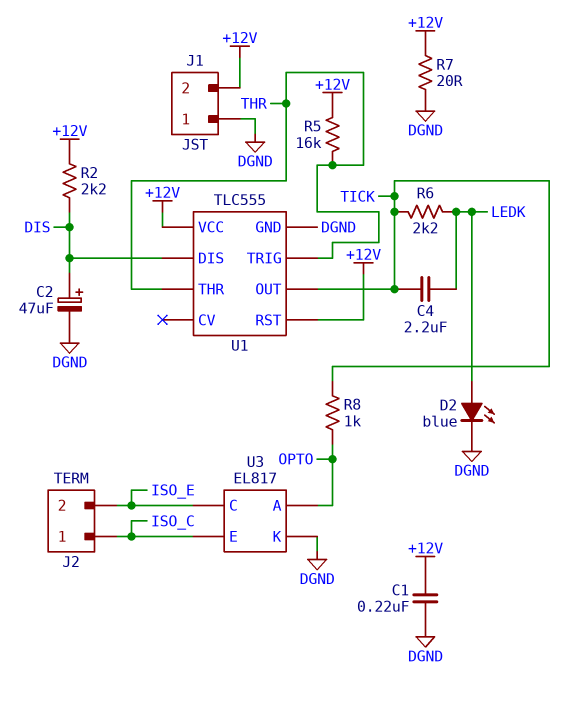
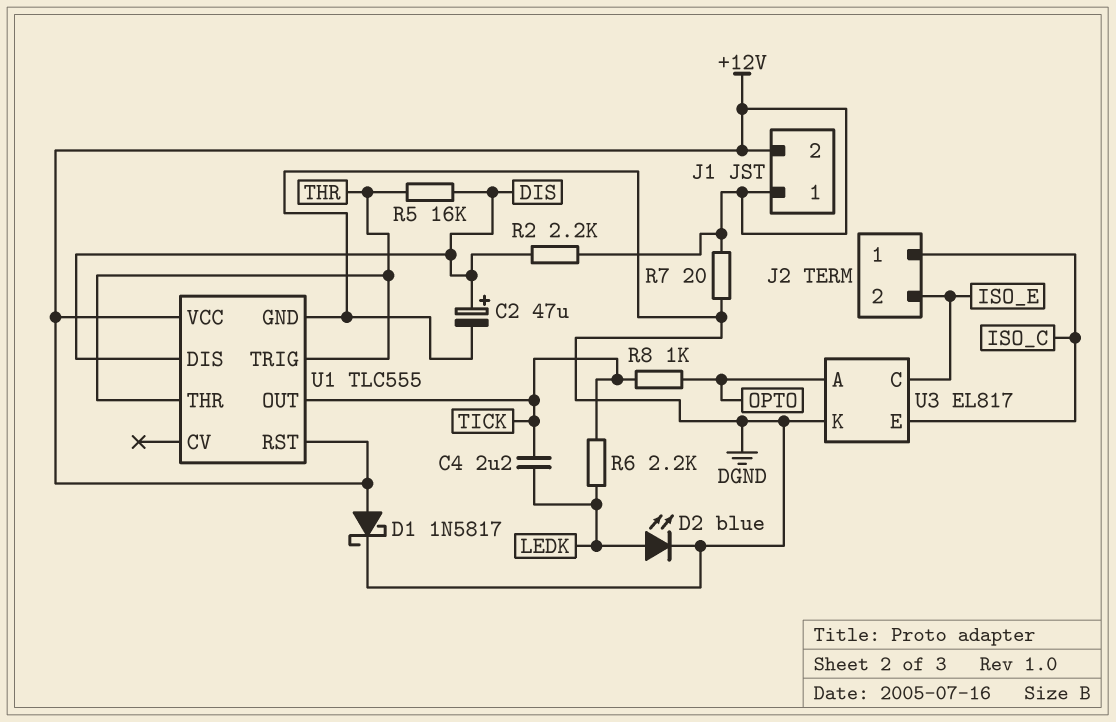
C1: 220nF (+12V, DGND) -> none
D1: none -> schottky 1N5817 (A +12V, K DGND)
J1 pin 1: DGND -> +12V
R5: 16k (+12V, THR) -> 16k (DIS, THR)

